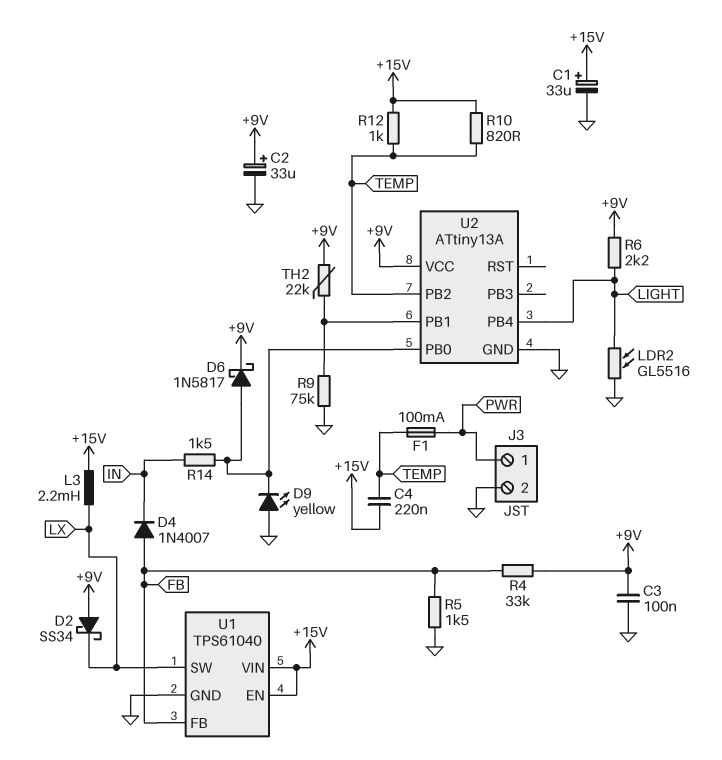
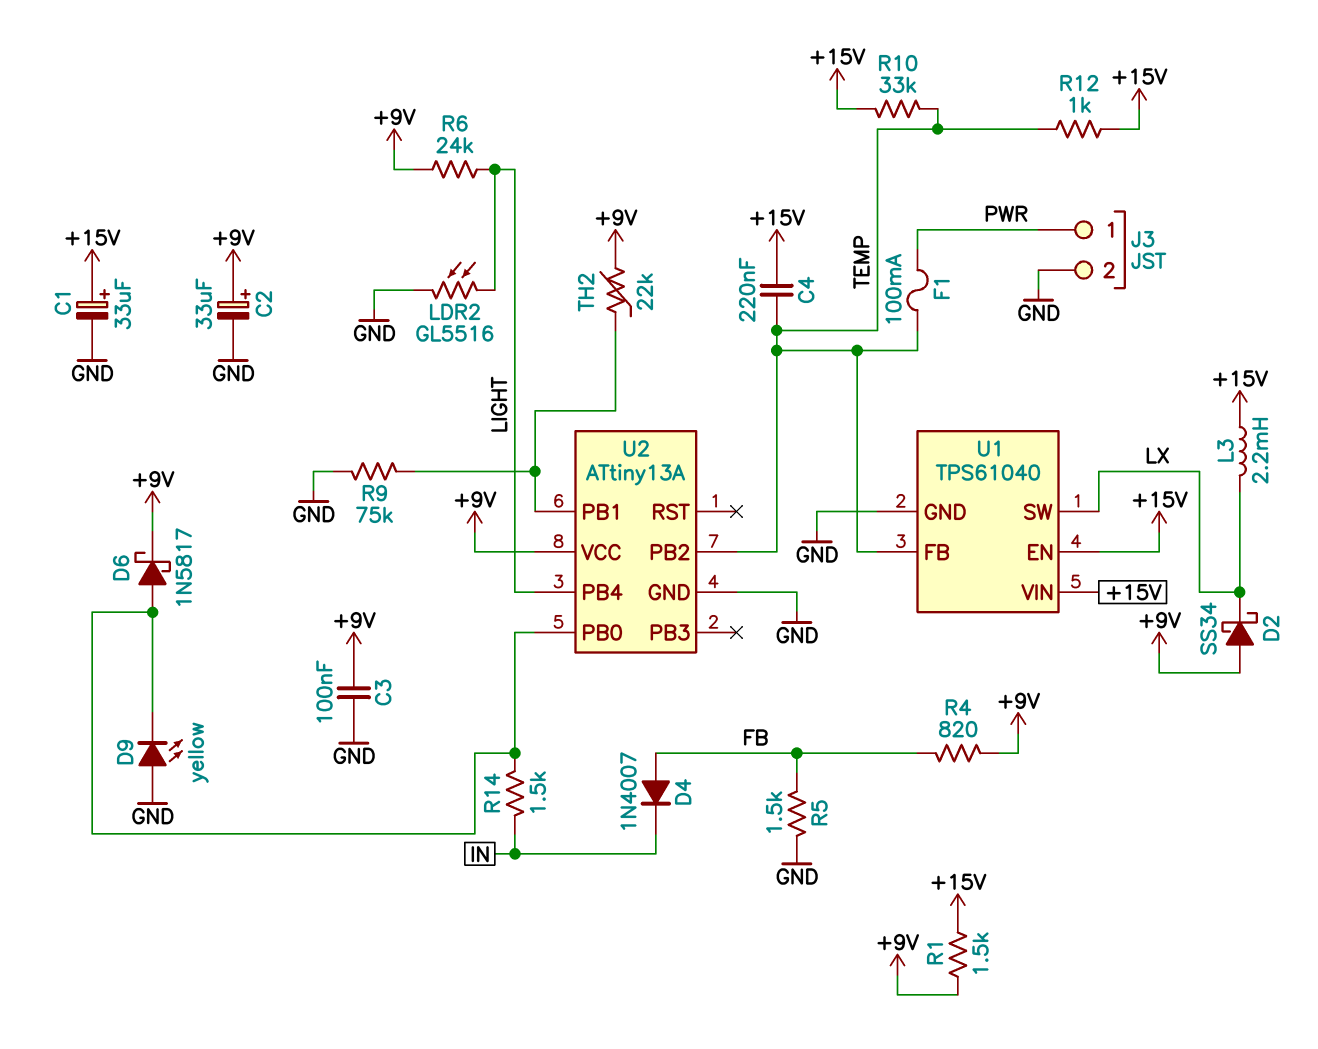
R1: none -> 1.5k (+9V, +15V)
R4: 33k (+9V, FB) -> 820 (+9V, FB)
R6: 2.2k (+9V, LIGHT) -> 24k (+9V, LIGHT)
R10: 820 (+15V, TEMP) -> 33k (+15V, TEMP)
U1 pin FB: FB -> TEMP

